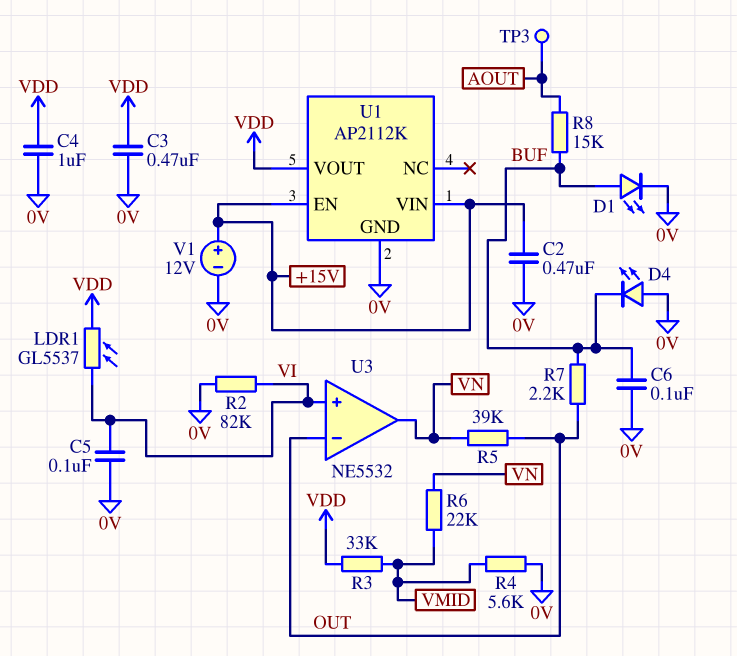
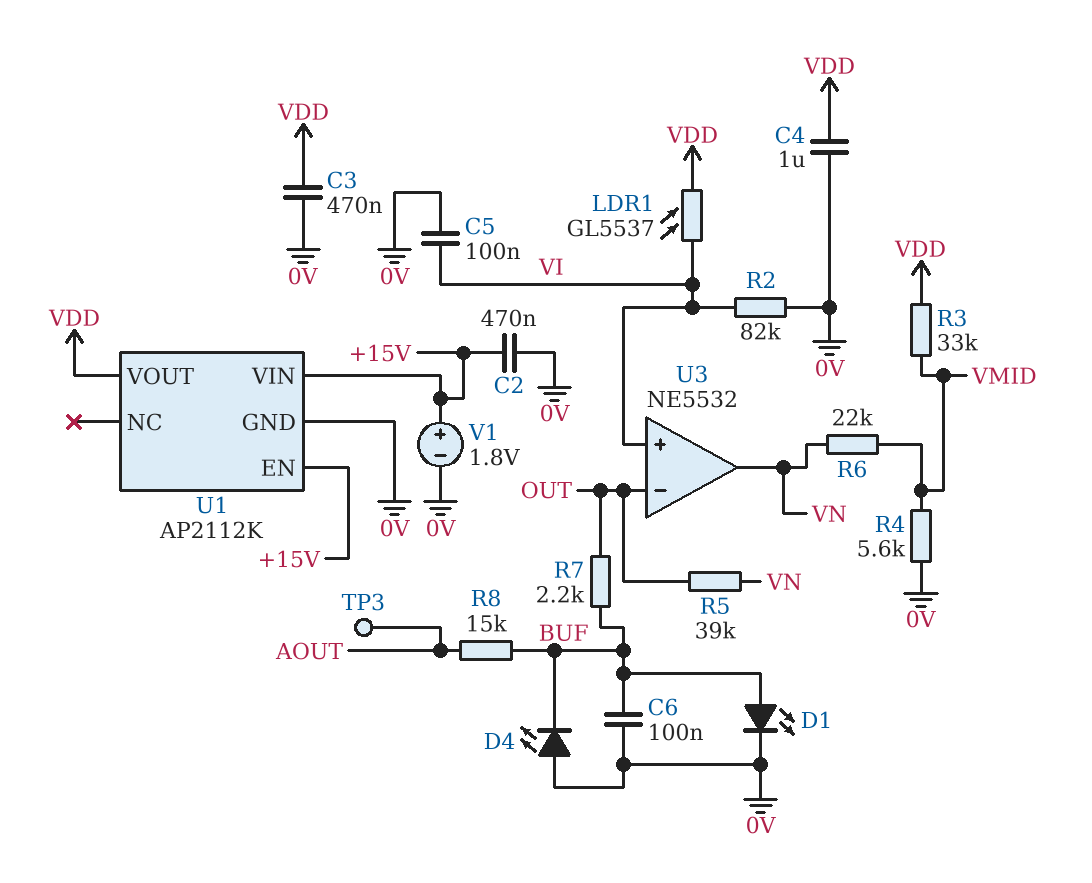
V1: 12V (plus +15V, minus 0V) -> 1.8V (plus +15V, minus 0V)

